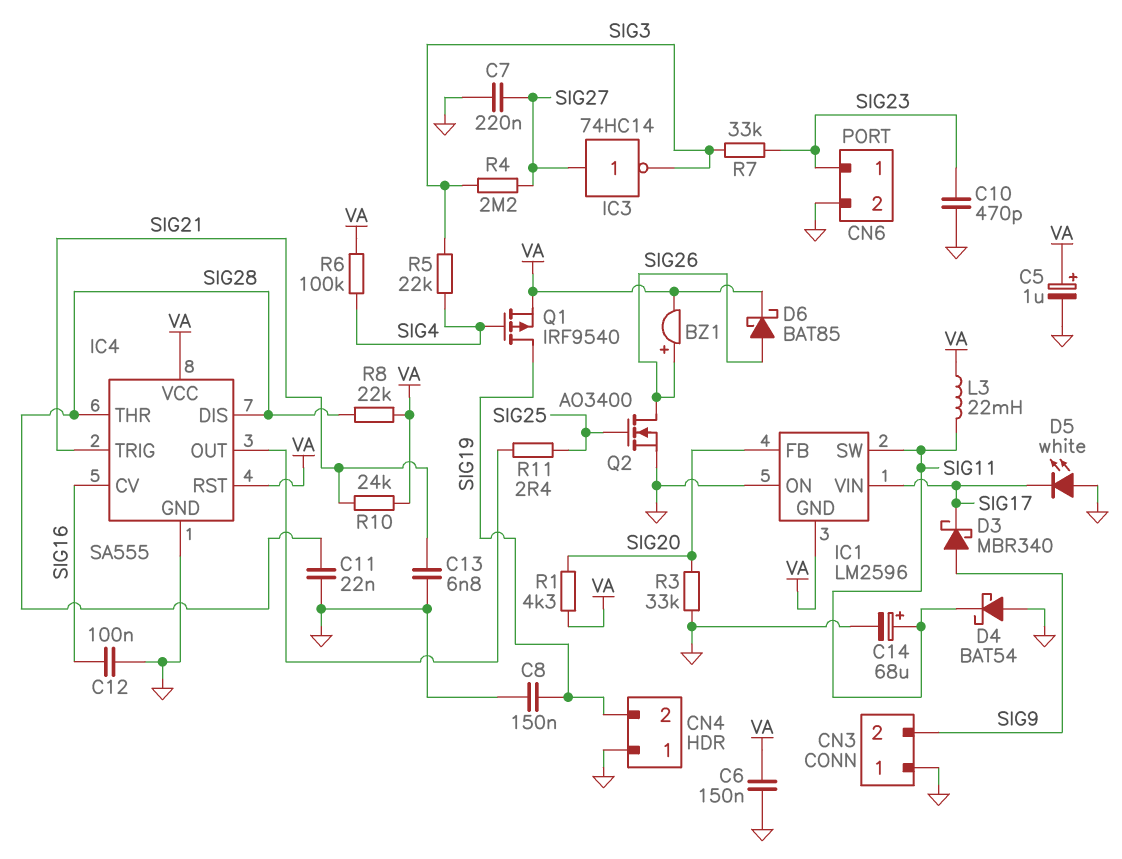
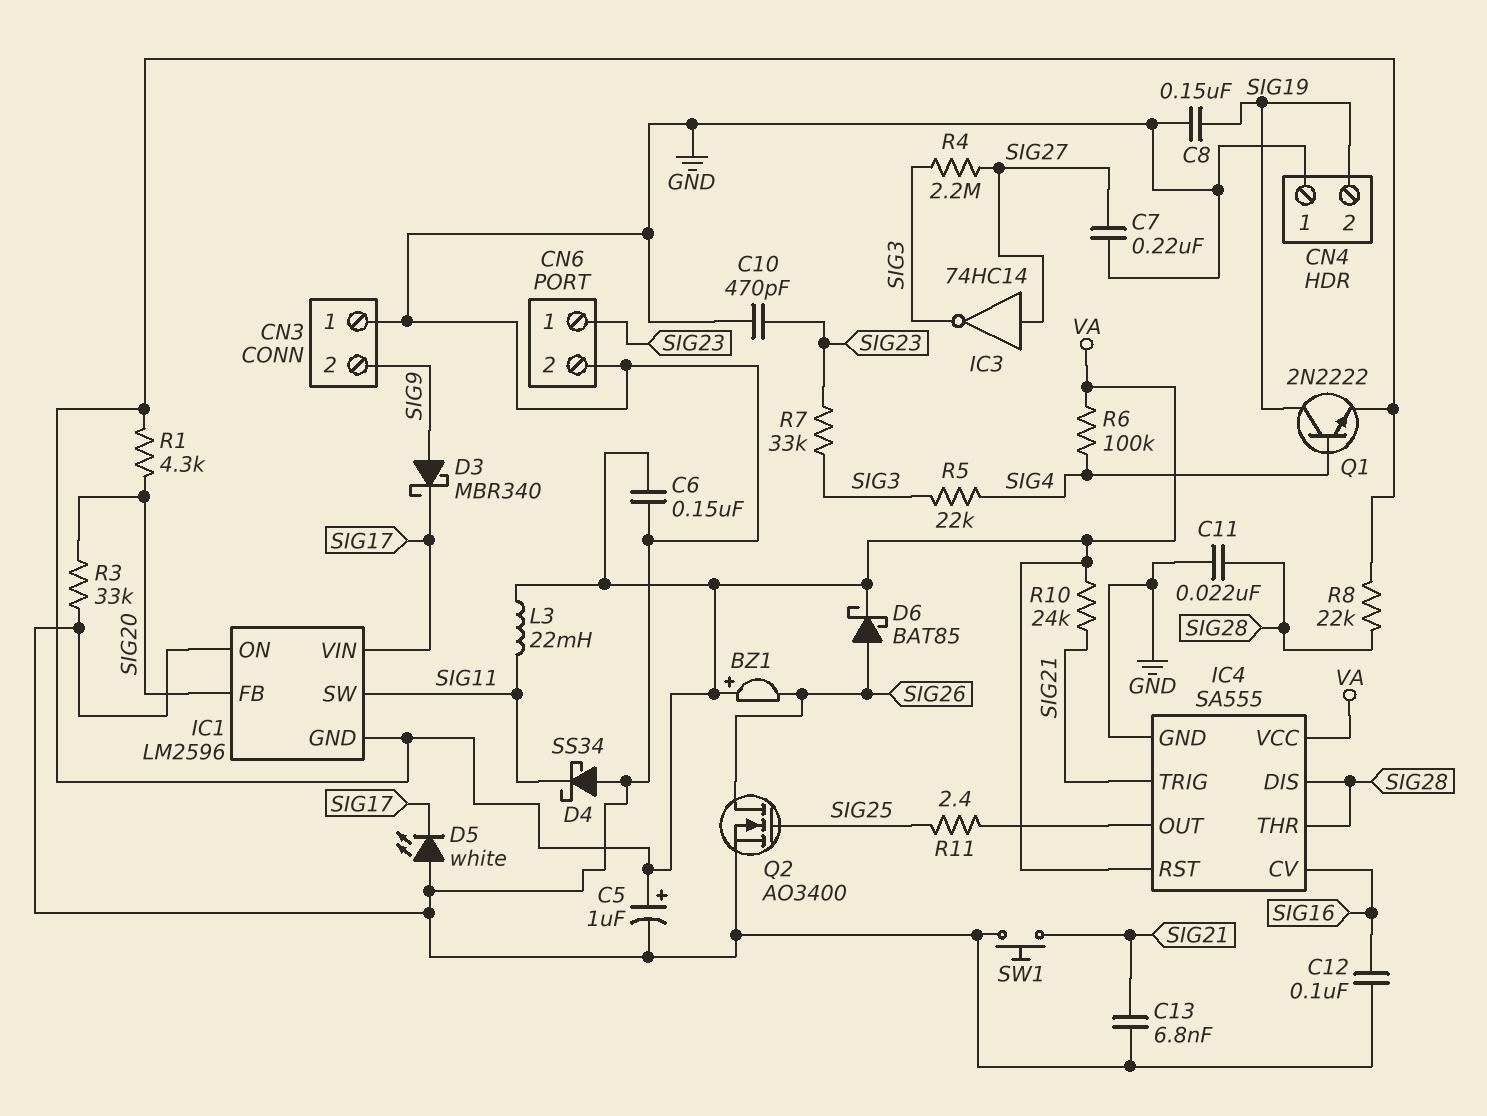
BZ1: buzzer (plus SIG26, minus VA) -> buzzer (plus VA, minus SIG26)
C14: 68uF (plus SIG11, minus GND) -> none
D4: schottky BAT54 (A GND, K SIG11) -> schottky SS34 (A GND, K SIG11)
Q1: PMOS IRF9540 (G SIG4, D SIG19, S VA) -> NPN 2N2222 (B SIG4, C SIG19, E VA)
SW1: none -> button (GND, SIG21)

